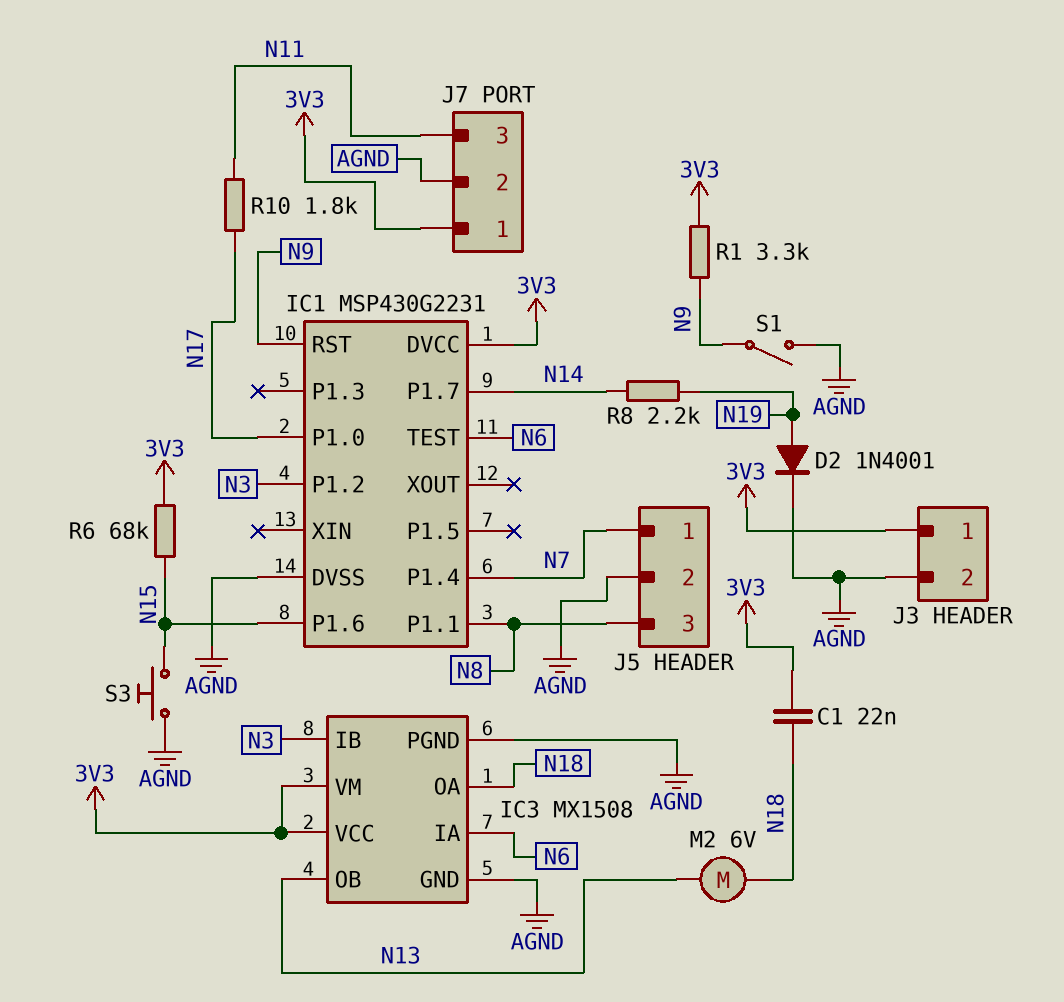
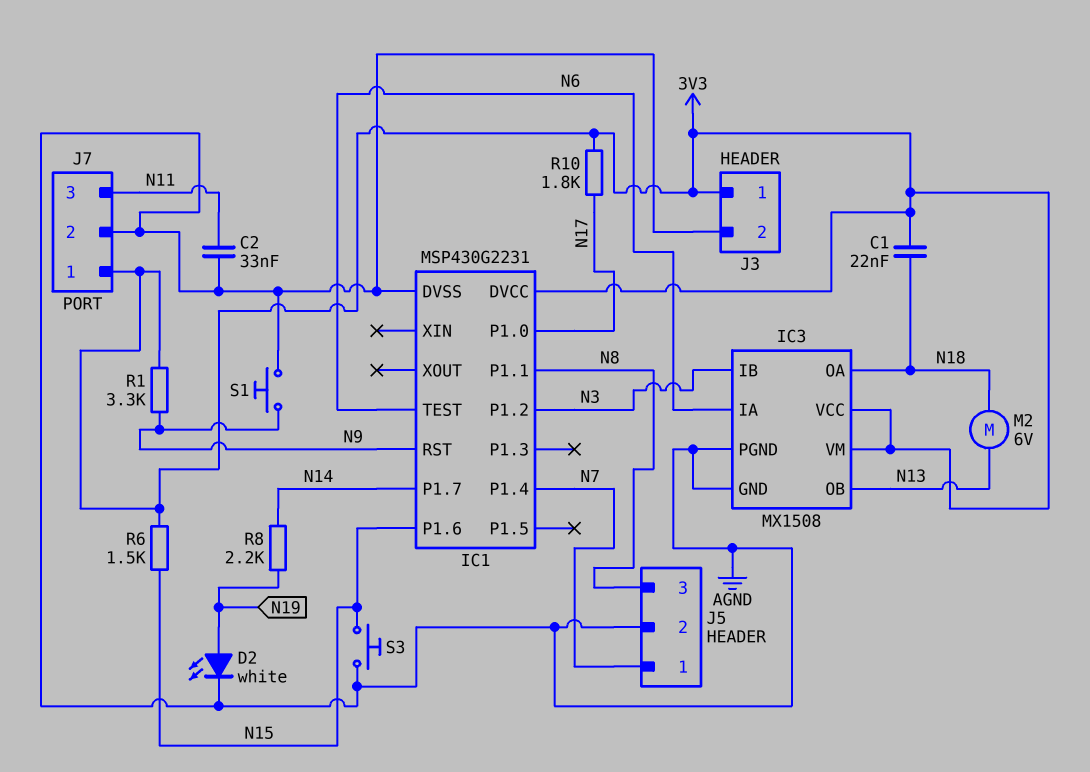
C2: none -> 33nF (AGND, N11)
D2: diode 1N4001 (A N19, K AGND) -> LED white (A N19, K AGND)
R6: 68k (3V3, N15) -> 1.5k (3V3, N15)
R10: 1.8k (N11, N17) -> 1.8k (3V3, N17)
S1: switch (AGND, N9) -> button (AGND, N9)

